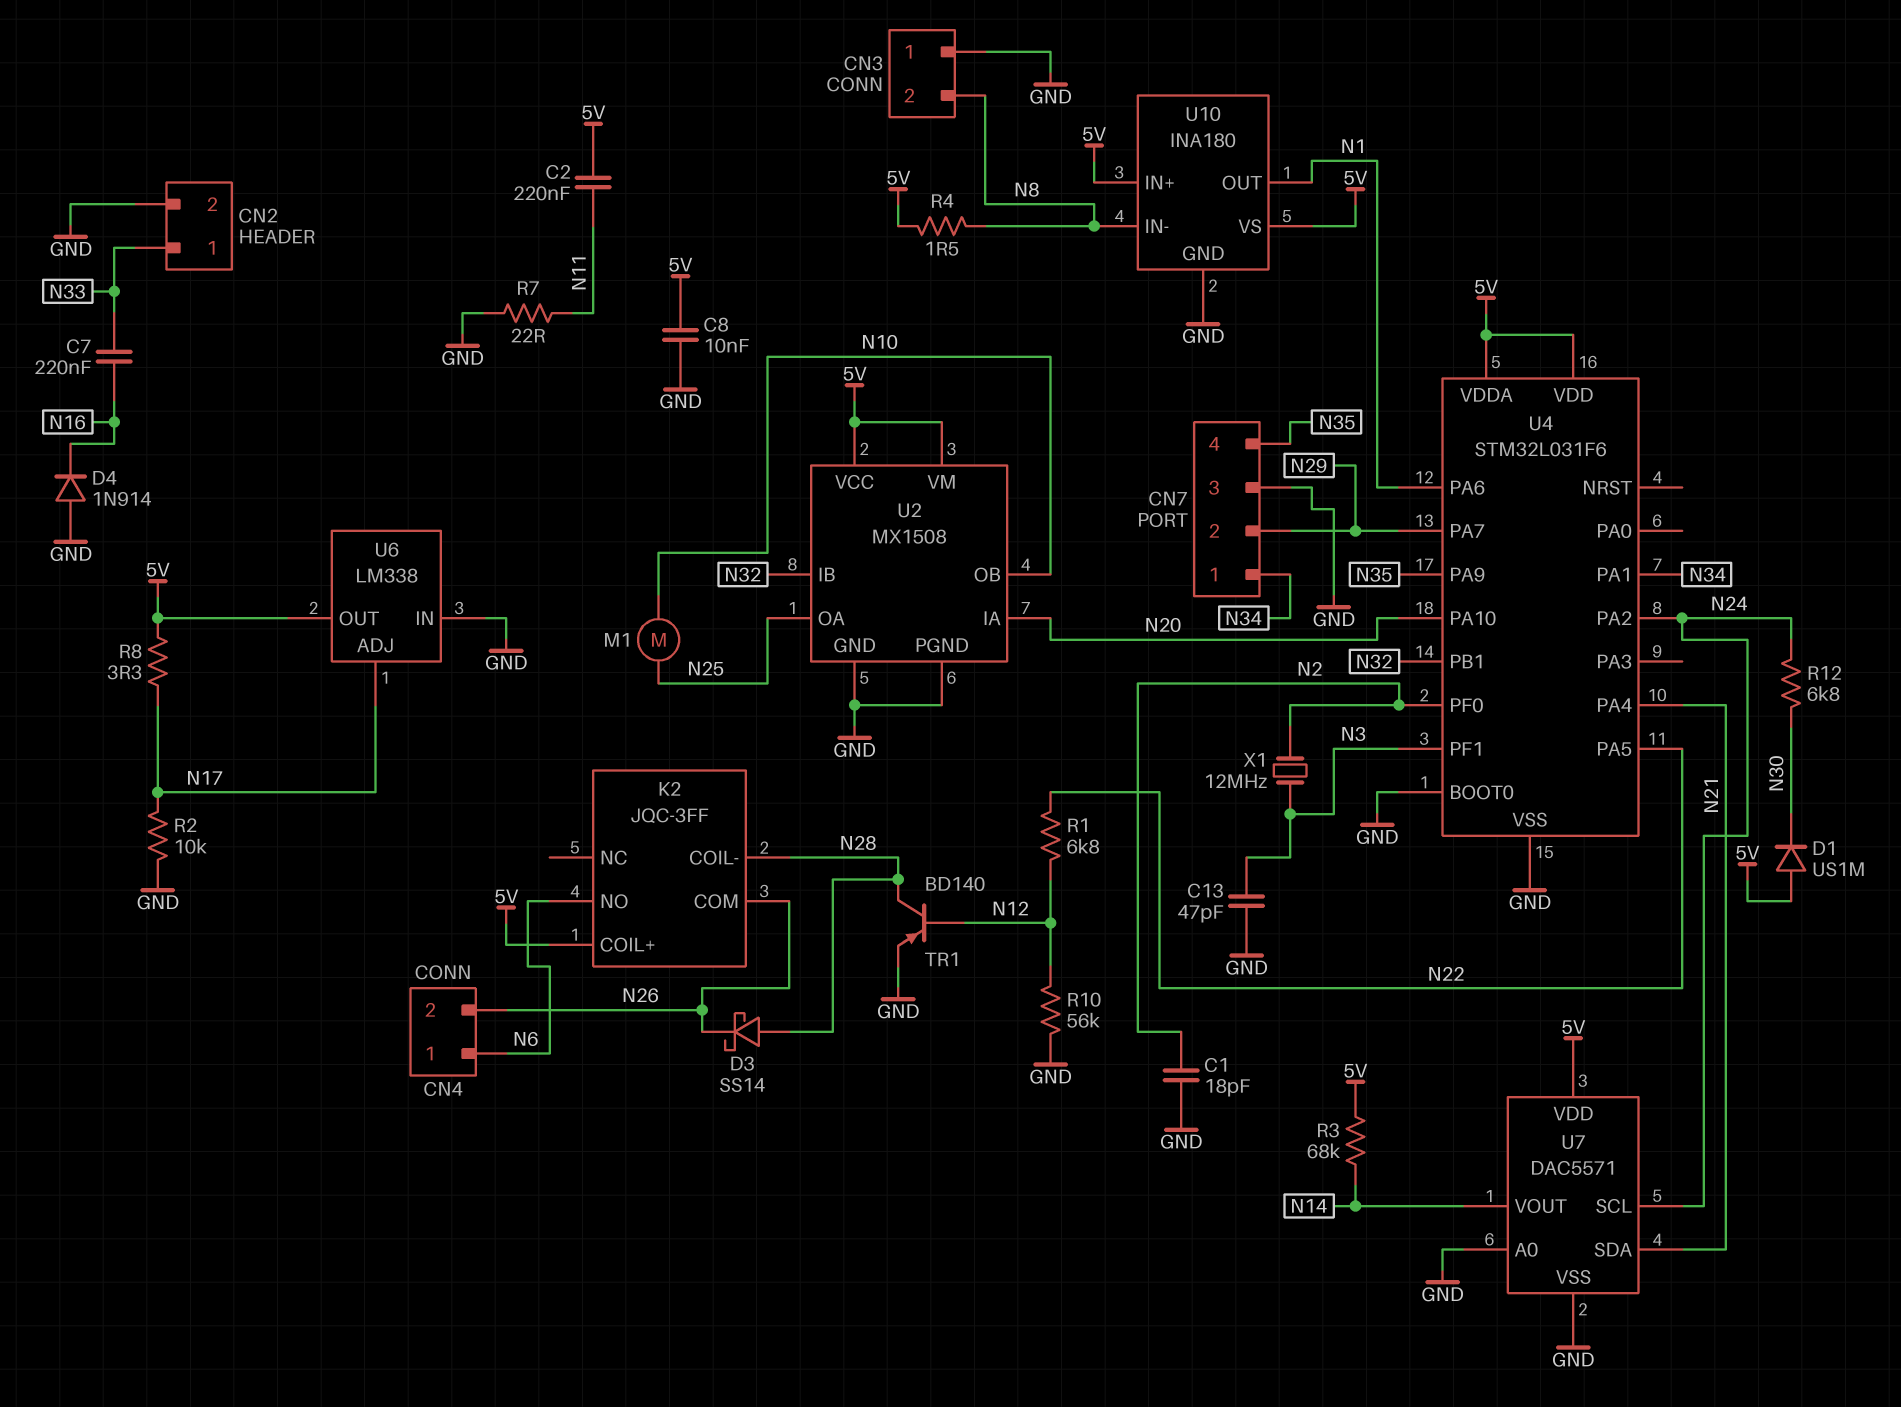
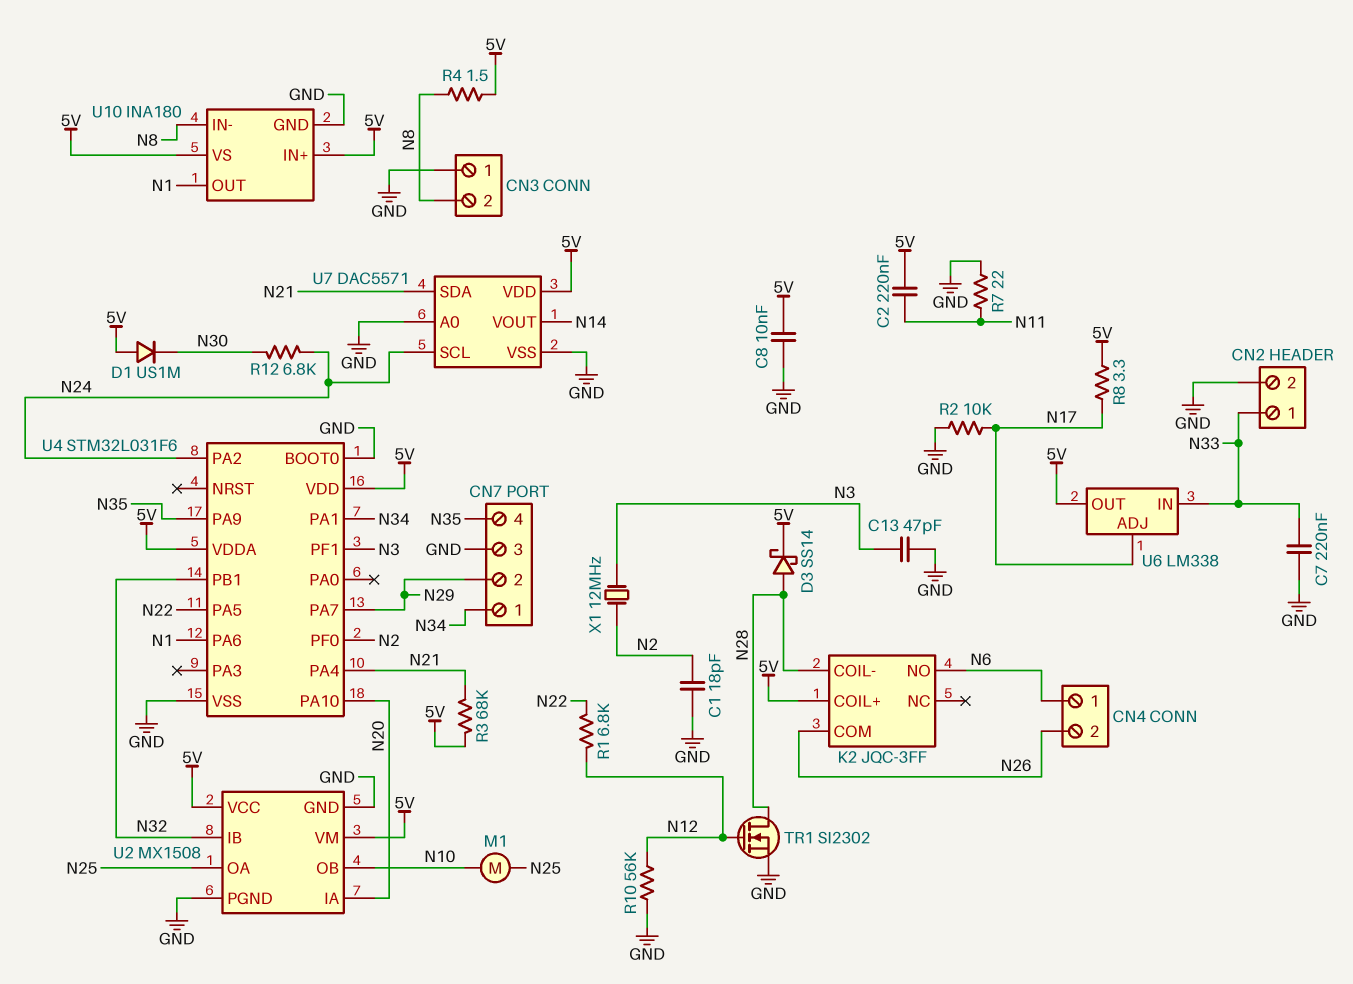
C7: 220nF (N16, N33) -> 220nF (GND, N33)
D3: schottky SS14 (A N28, K N26) -> schottky SS14 (A N28, K 5V)
D4: diode 1N914 (A GND, K N16) -> none
R3: 68k (5V, N14) -> 68k (5V, N21)
TR1: PNP BD140 (B N12, C N28, E GND) -> NMOS SI2302 (G N12, D N28, S GND)
U6 pin IN: GND -> N33

